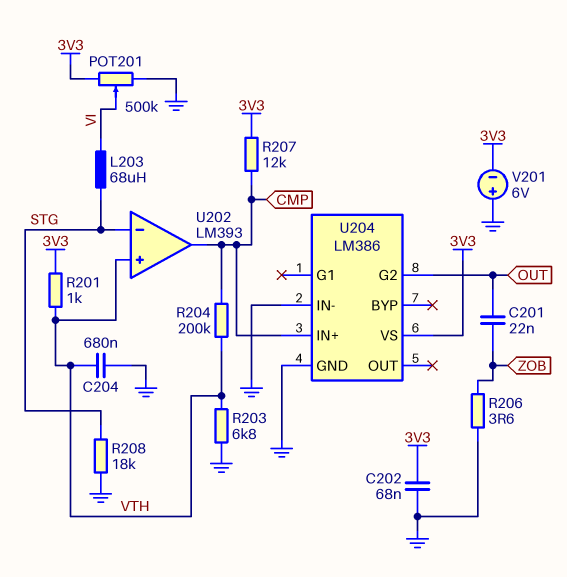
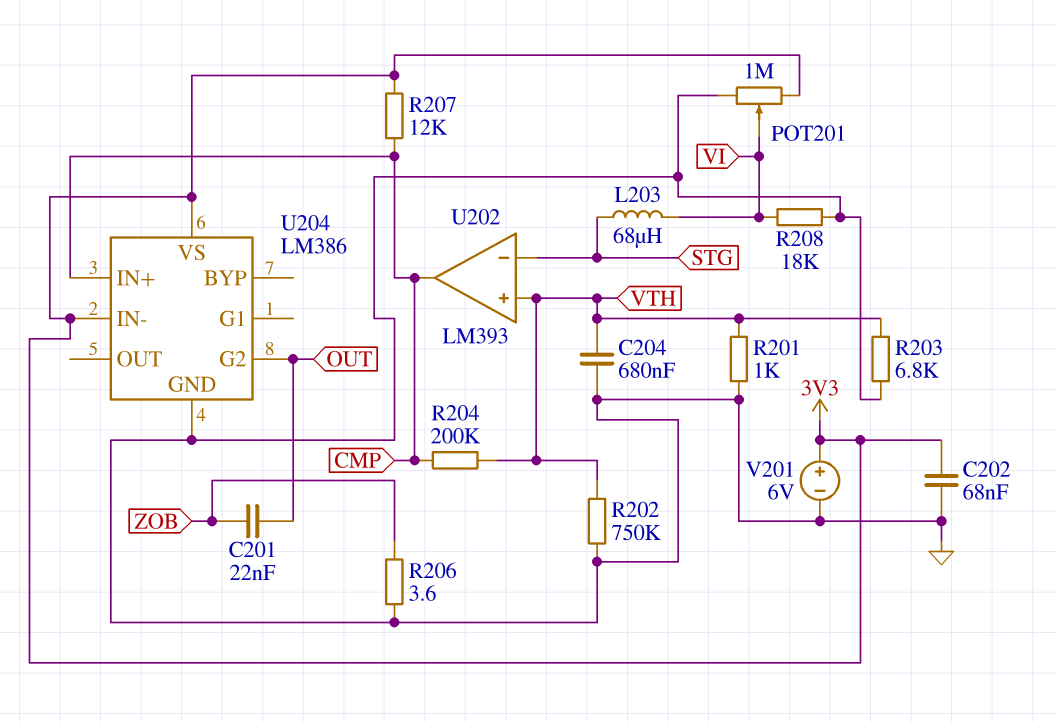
POT201: 500k (3V3, GND, wiper VI) -> 1M (3V3, GND, wiper VI)
R201: 1k (3V3, VTH) -> 1k (GND, VTH)
R202: none -> 750k (GND, VTH)
R208: 18k (GND, STG) -> 18k (GND, VI)
U204 pin IN-: GND -> 3V3
V201: 6V (plus GND, minus 3V3) -> 6V (plus 3V3, minus GND)

